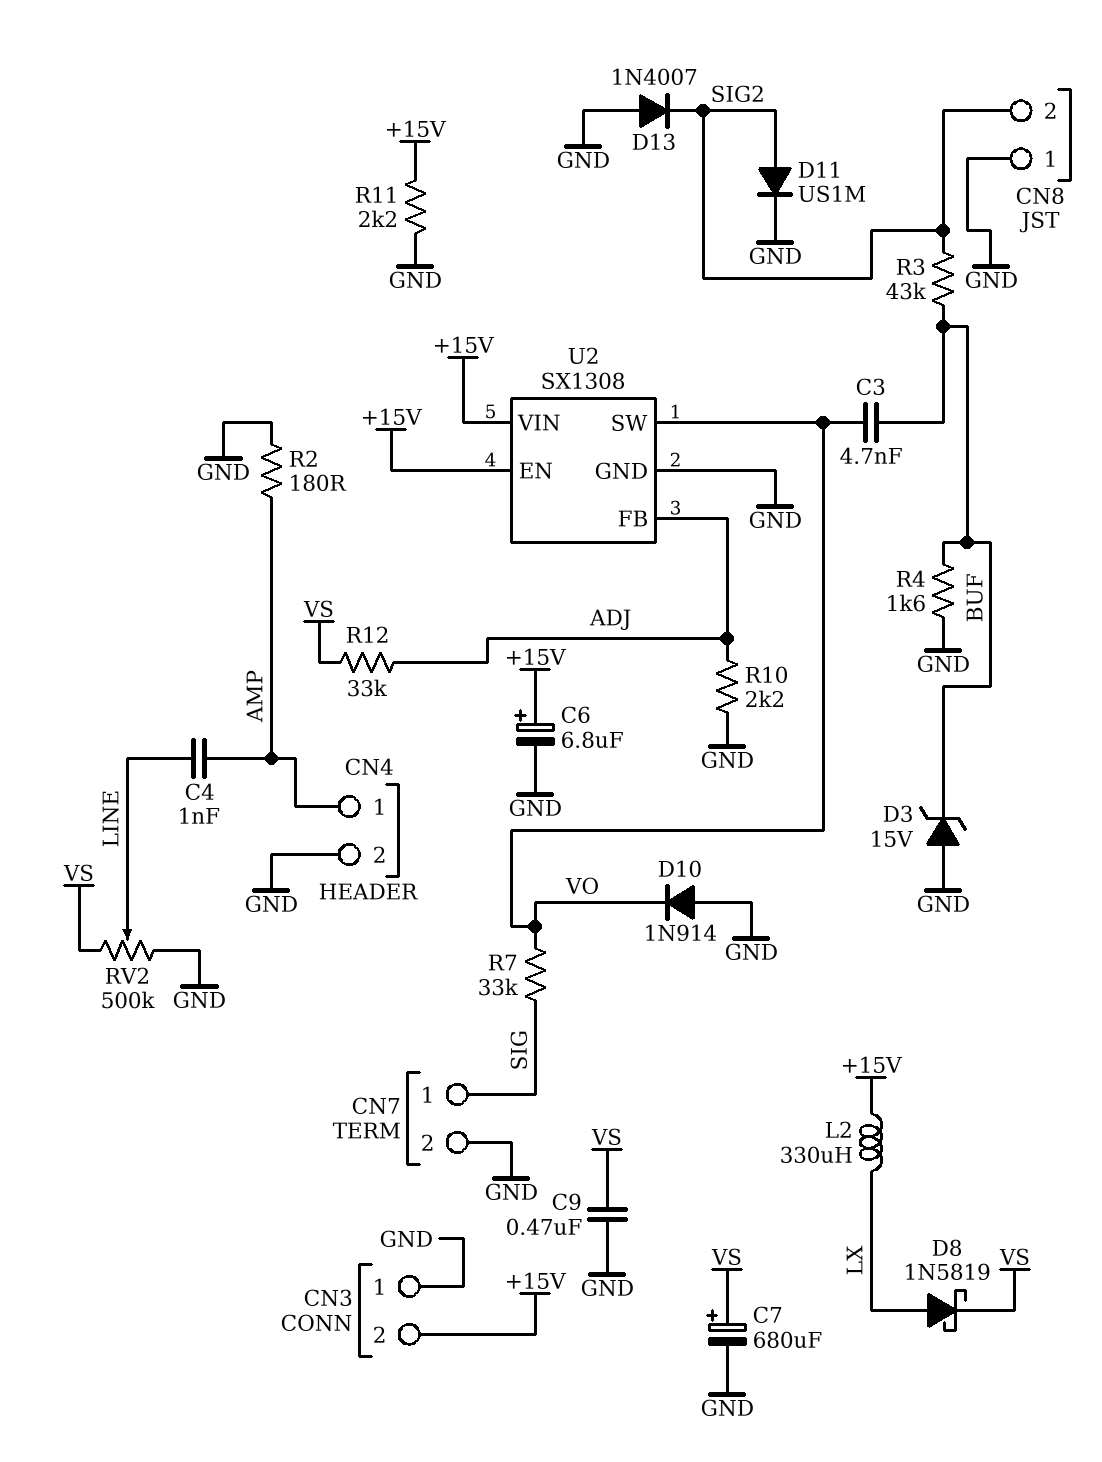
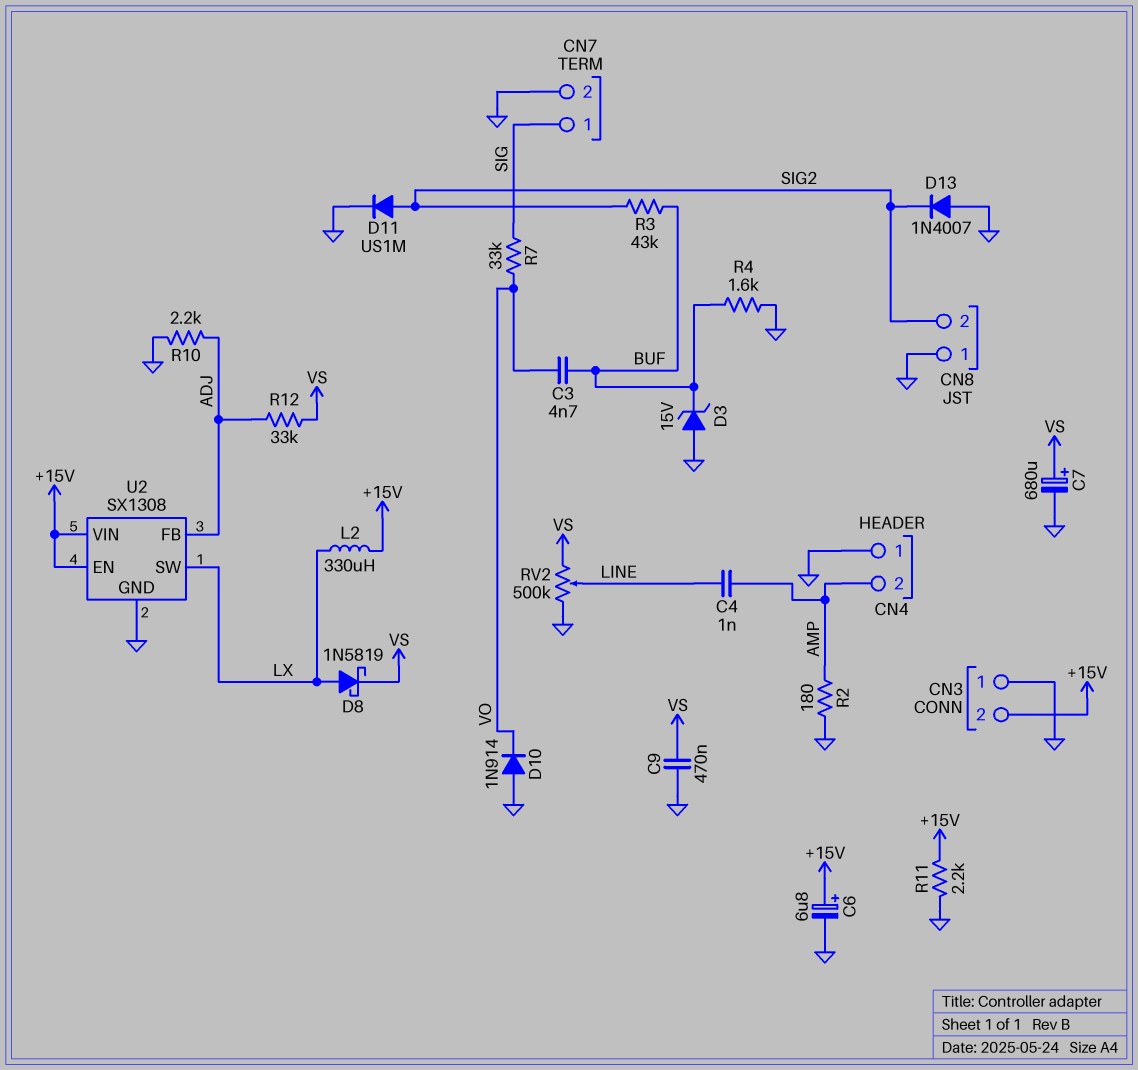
CN4 pin 1: AMP -> GND
CN4 pin 2: GND -> AMP
U2 pin SW: VO -> LX

